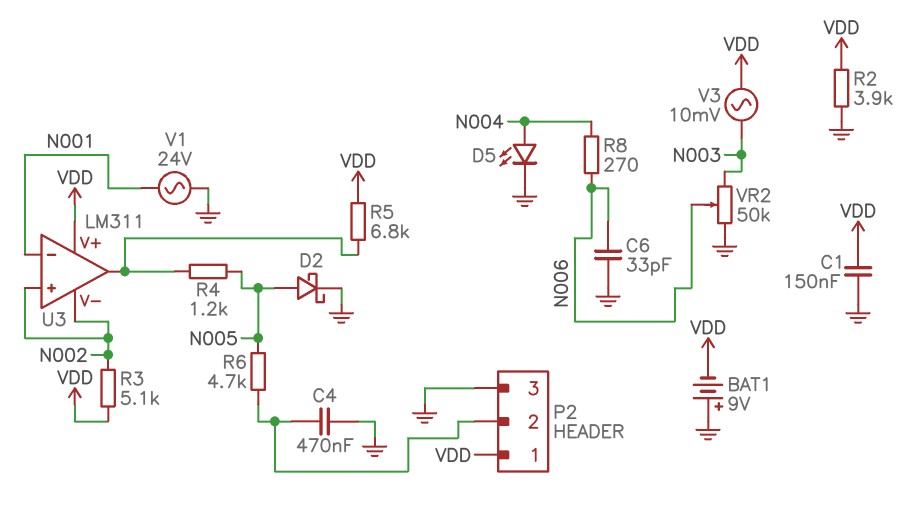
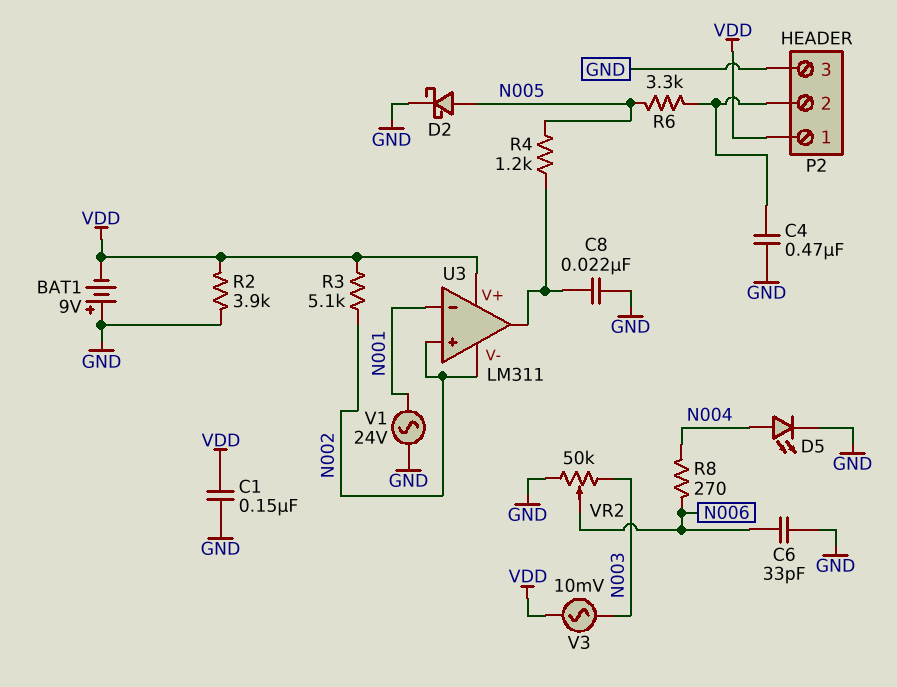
C8: none -> 22nF (GND, U3/out)
R5: 6.8k (U3/out, VDD) -> none
R6: 4.7k (N005, P2/2) -> 3.3k (N005, P2/2)

